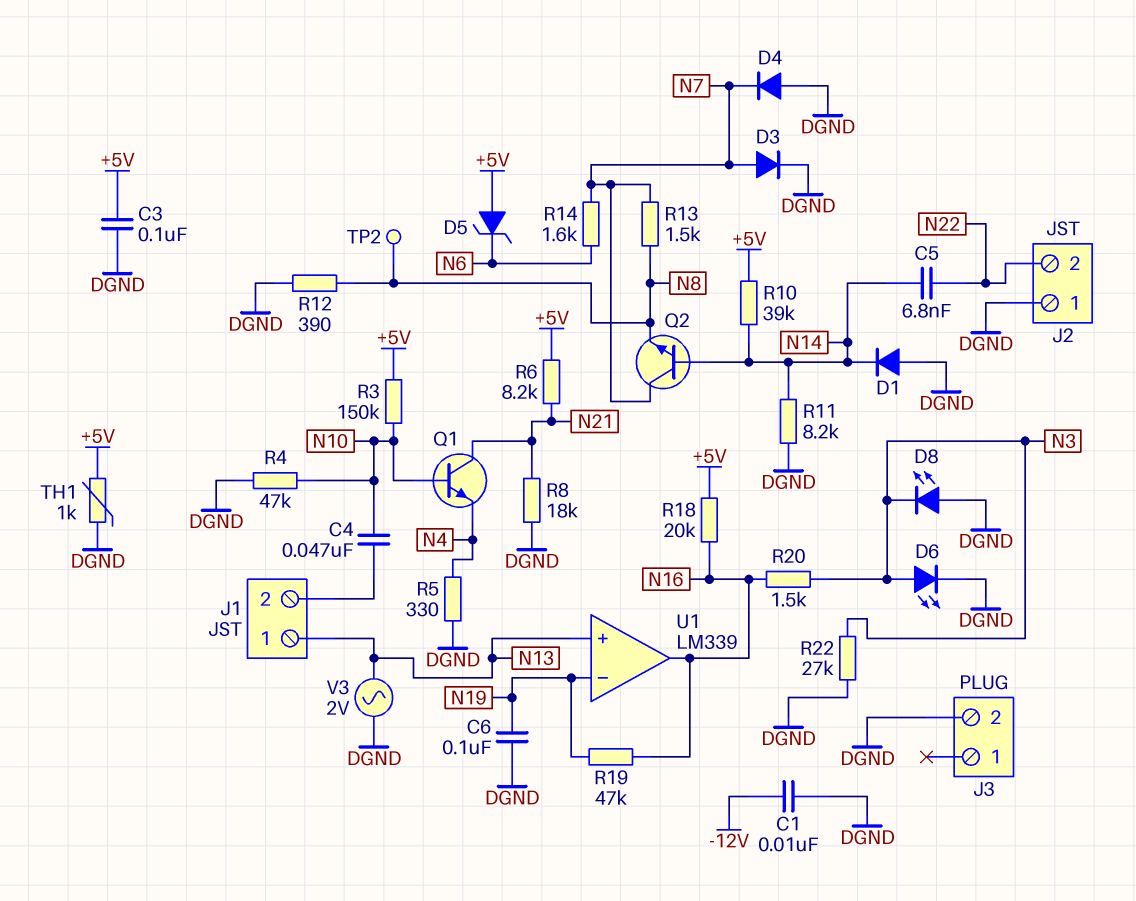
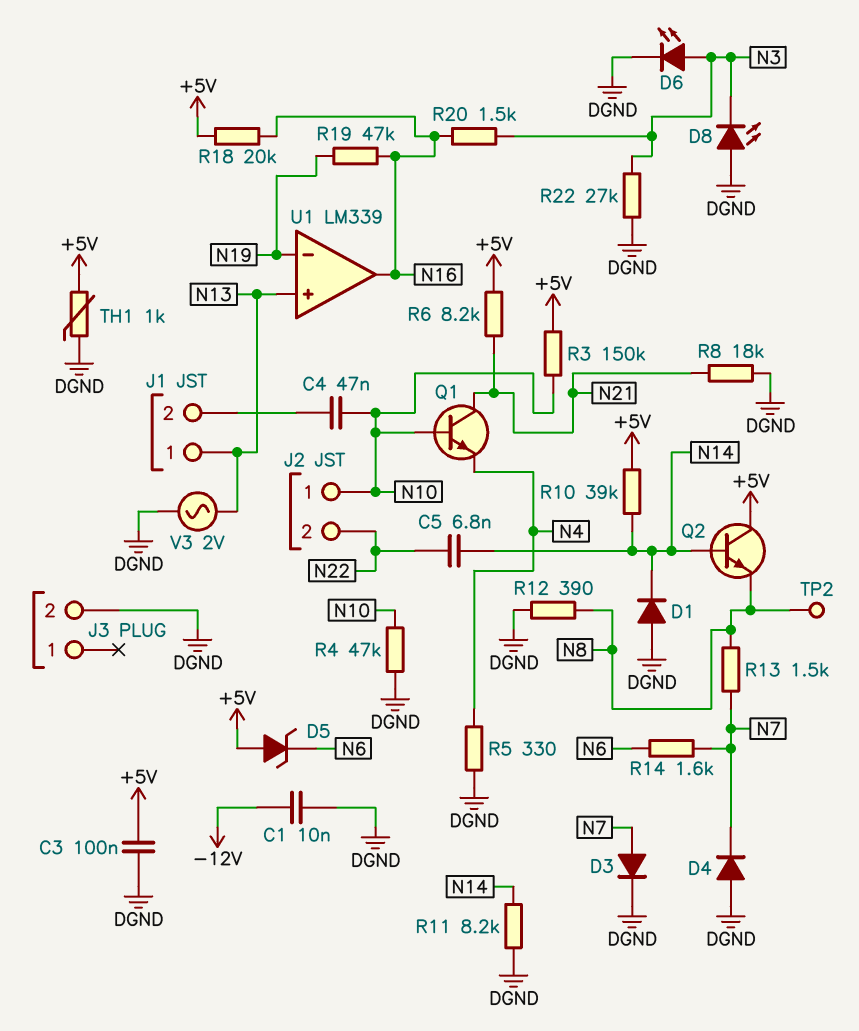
C6: 100nF (DGND, N19) -> none
J2 pin 1: DGND -> N10
Q2: NPN (B N14, C N7, E N8) -> NPN (B N14, C +5V, E N8)

